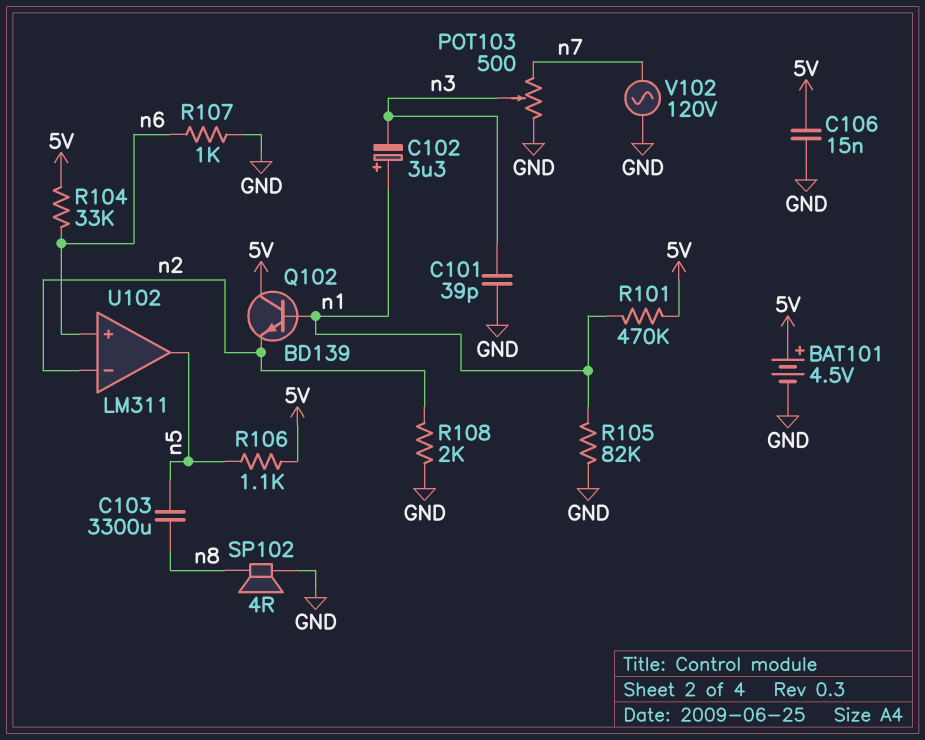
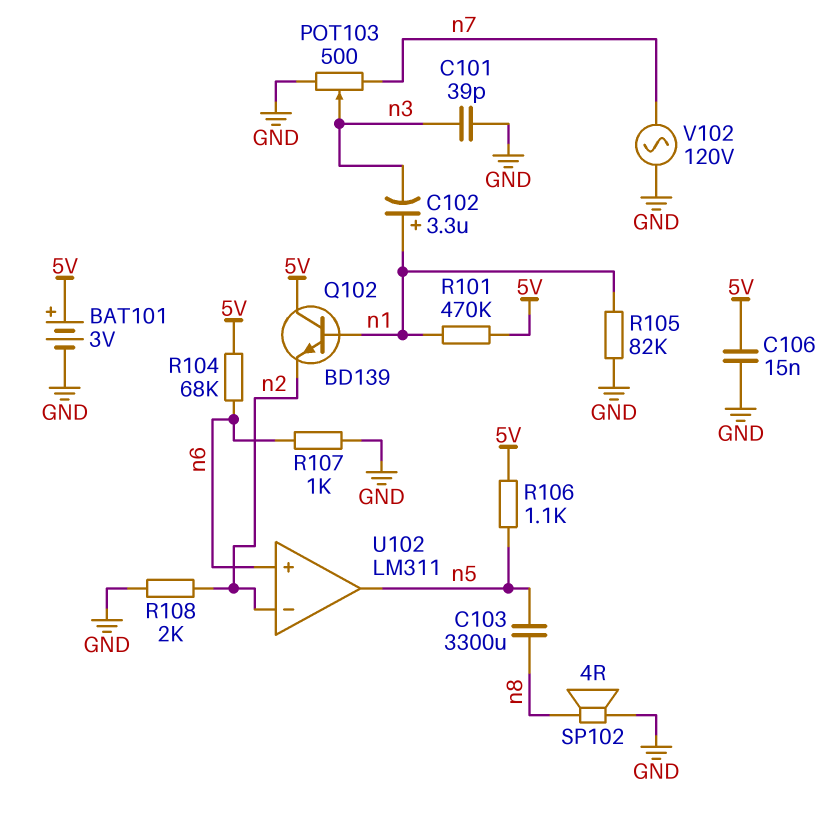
BAT101: 4.5V (plus 5V, minus GND) -> 3V (plus 5V, minus GND)
R104: 33k (5V, n6) -> 68k (5V, n6)

